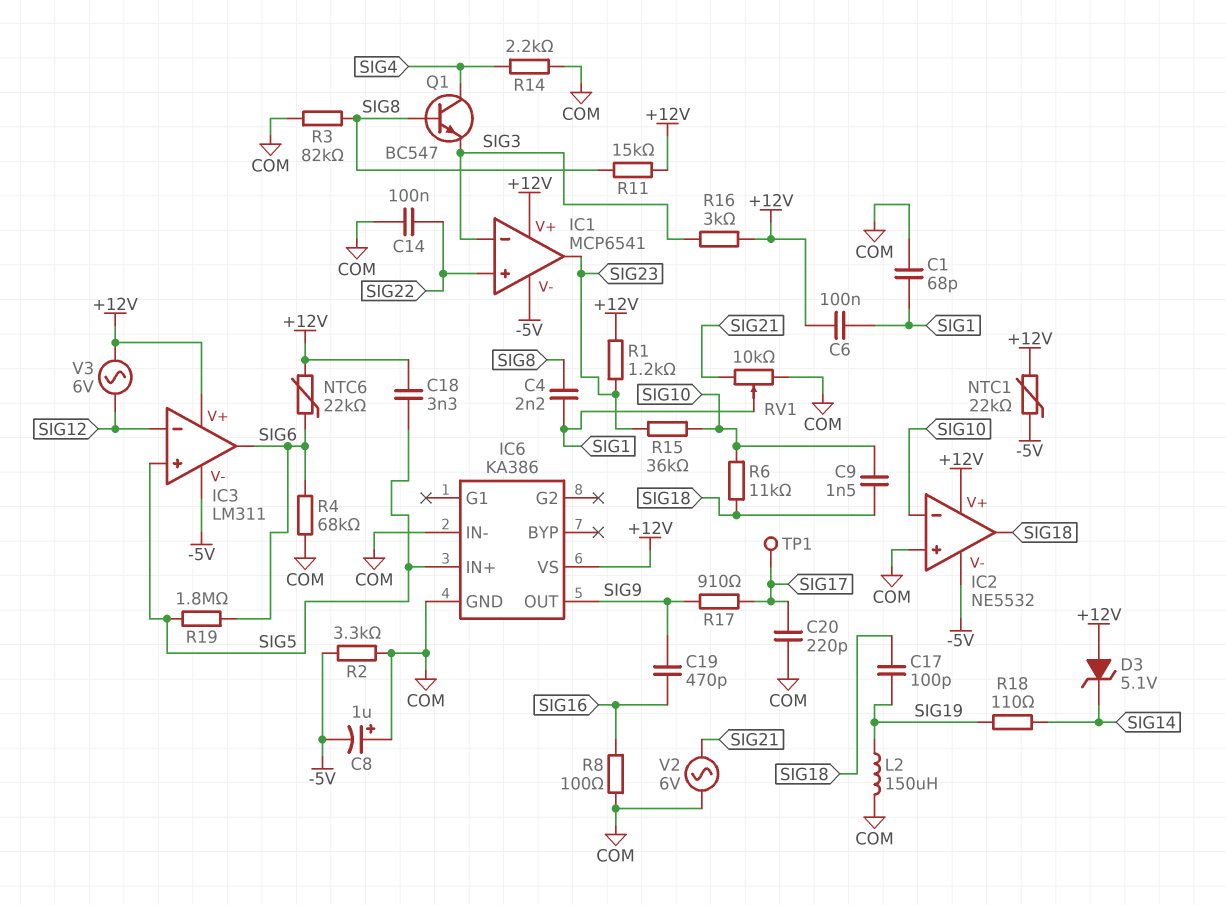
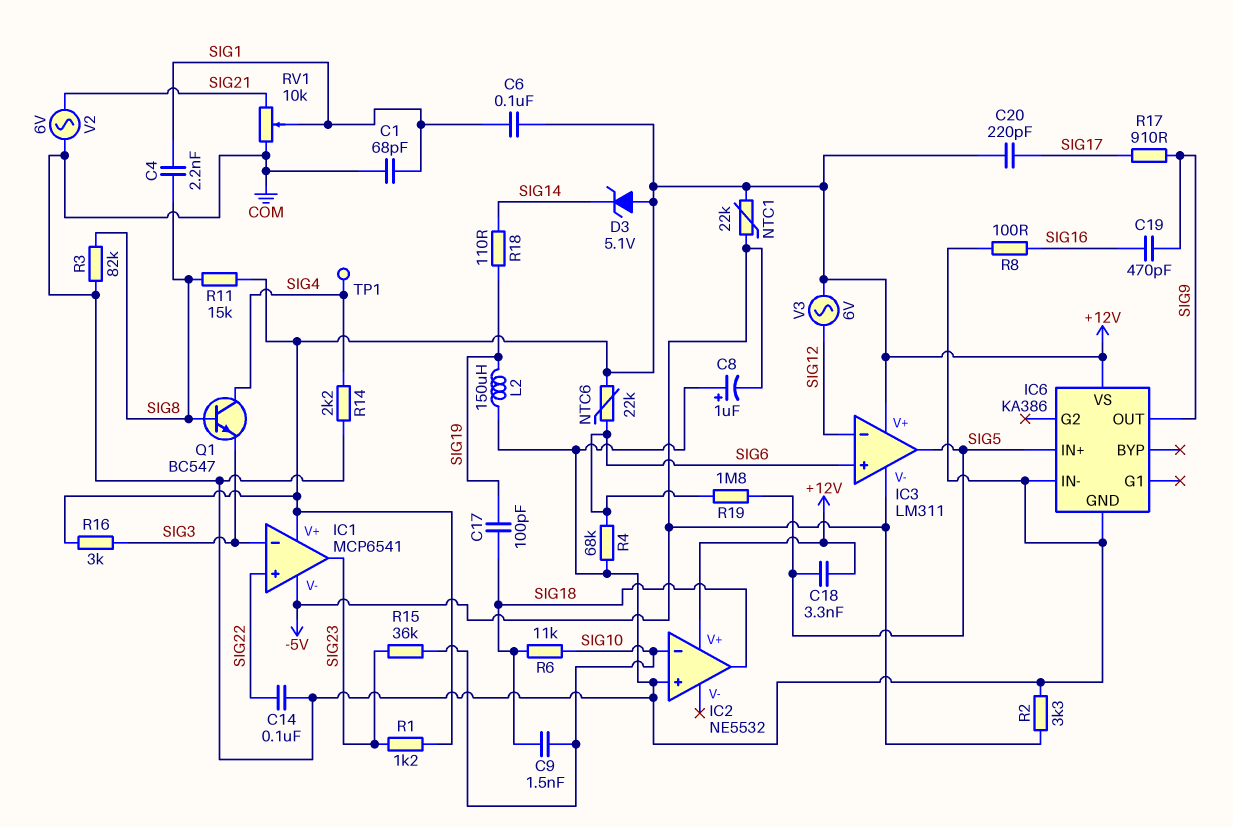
C20: 220pF (COM, SIG17) -> 220pF (+12V, SIG17)
IC2 pin V-: -5V -> none
IC3 pin in+: SIG5 -> SIG6
IC3 pin out: SIG6 -> SIG5
TP1: test point (SIG17) -> test point (SIG4)

